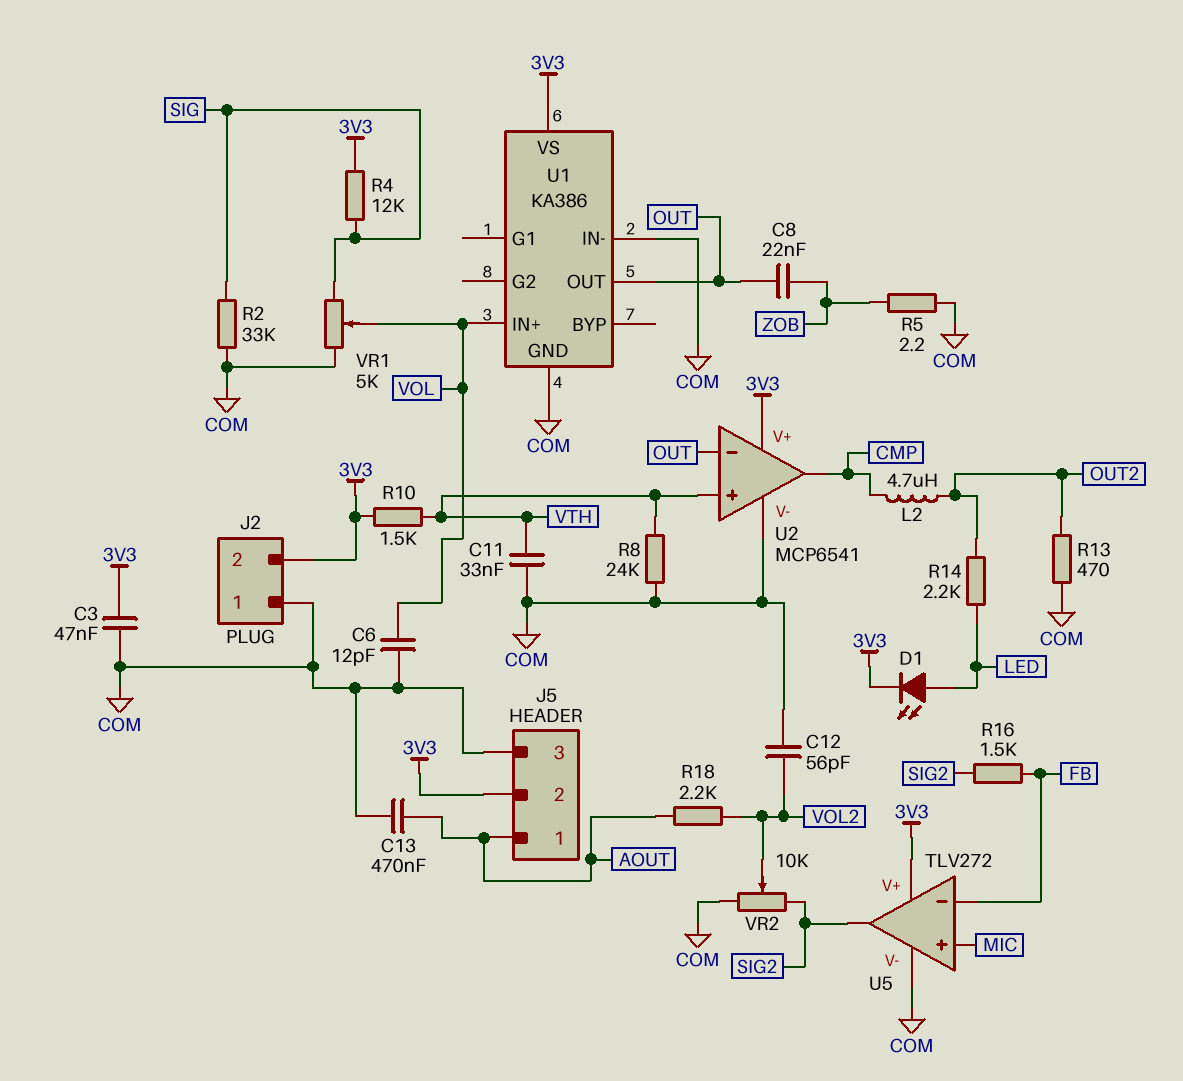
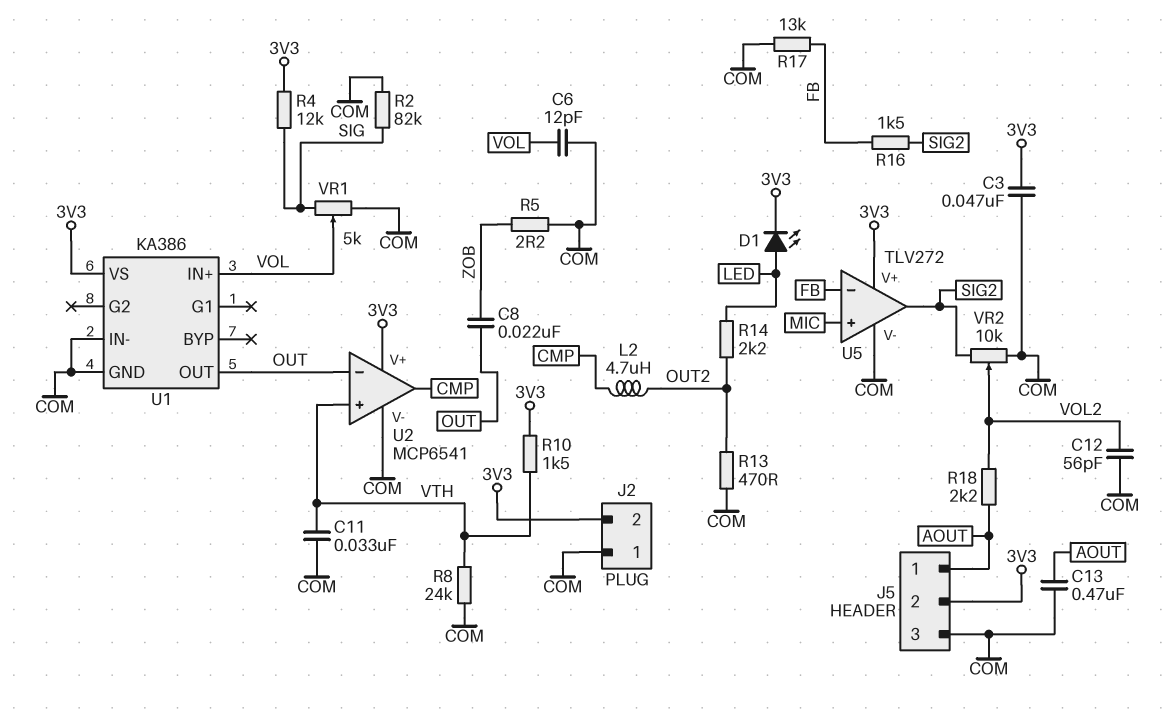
R2: 33k (COM, SIG) -> 82k (COM, SIG)
R17: none -> 13k (COM, FB)

